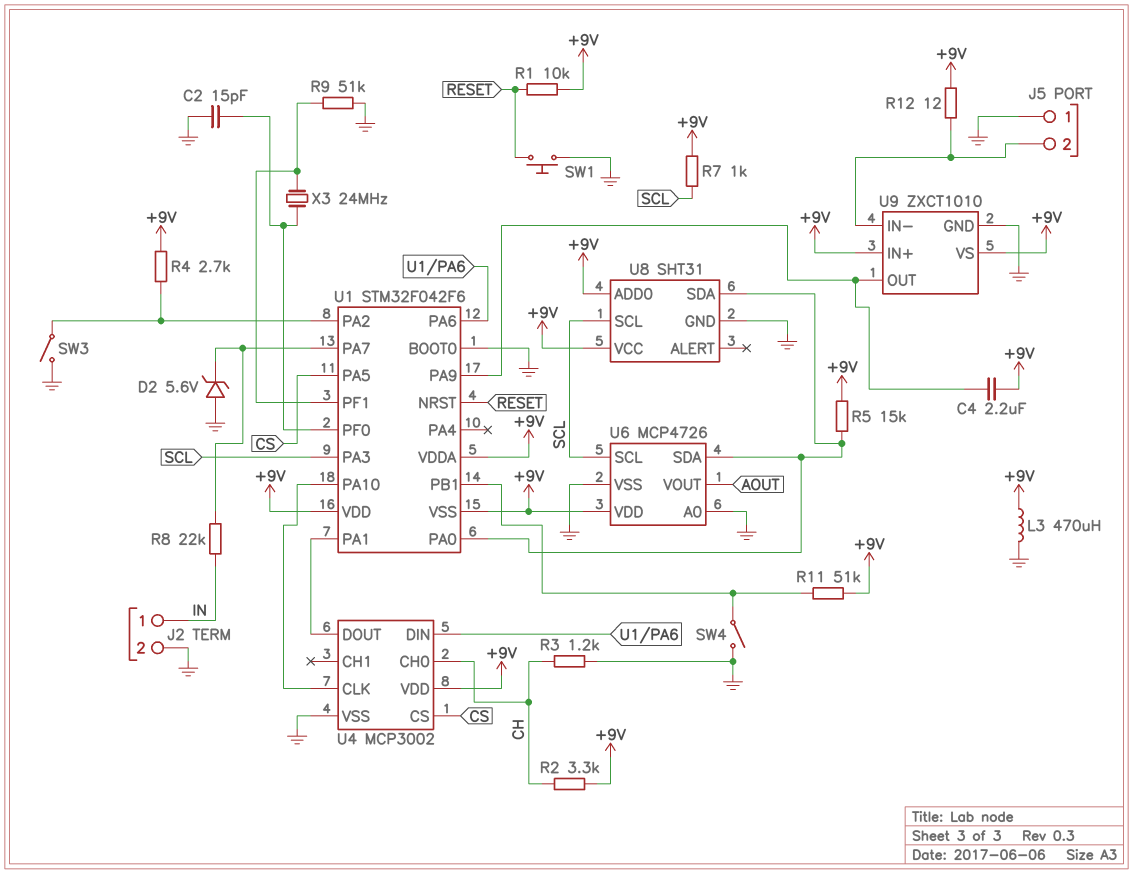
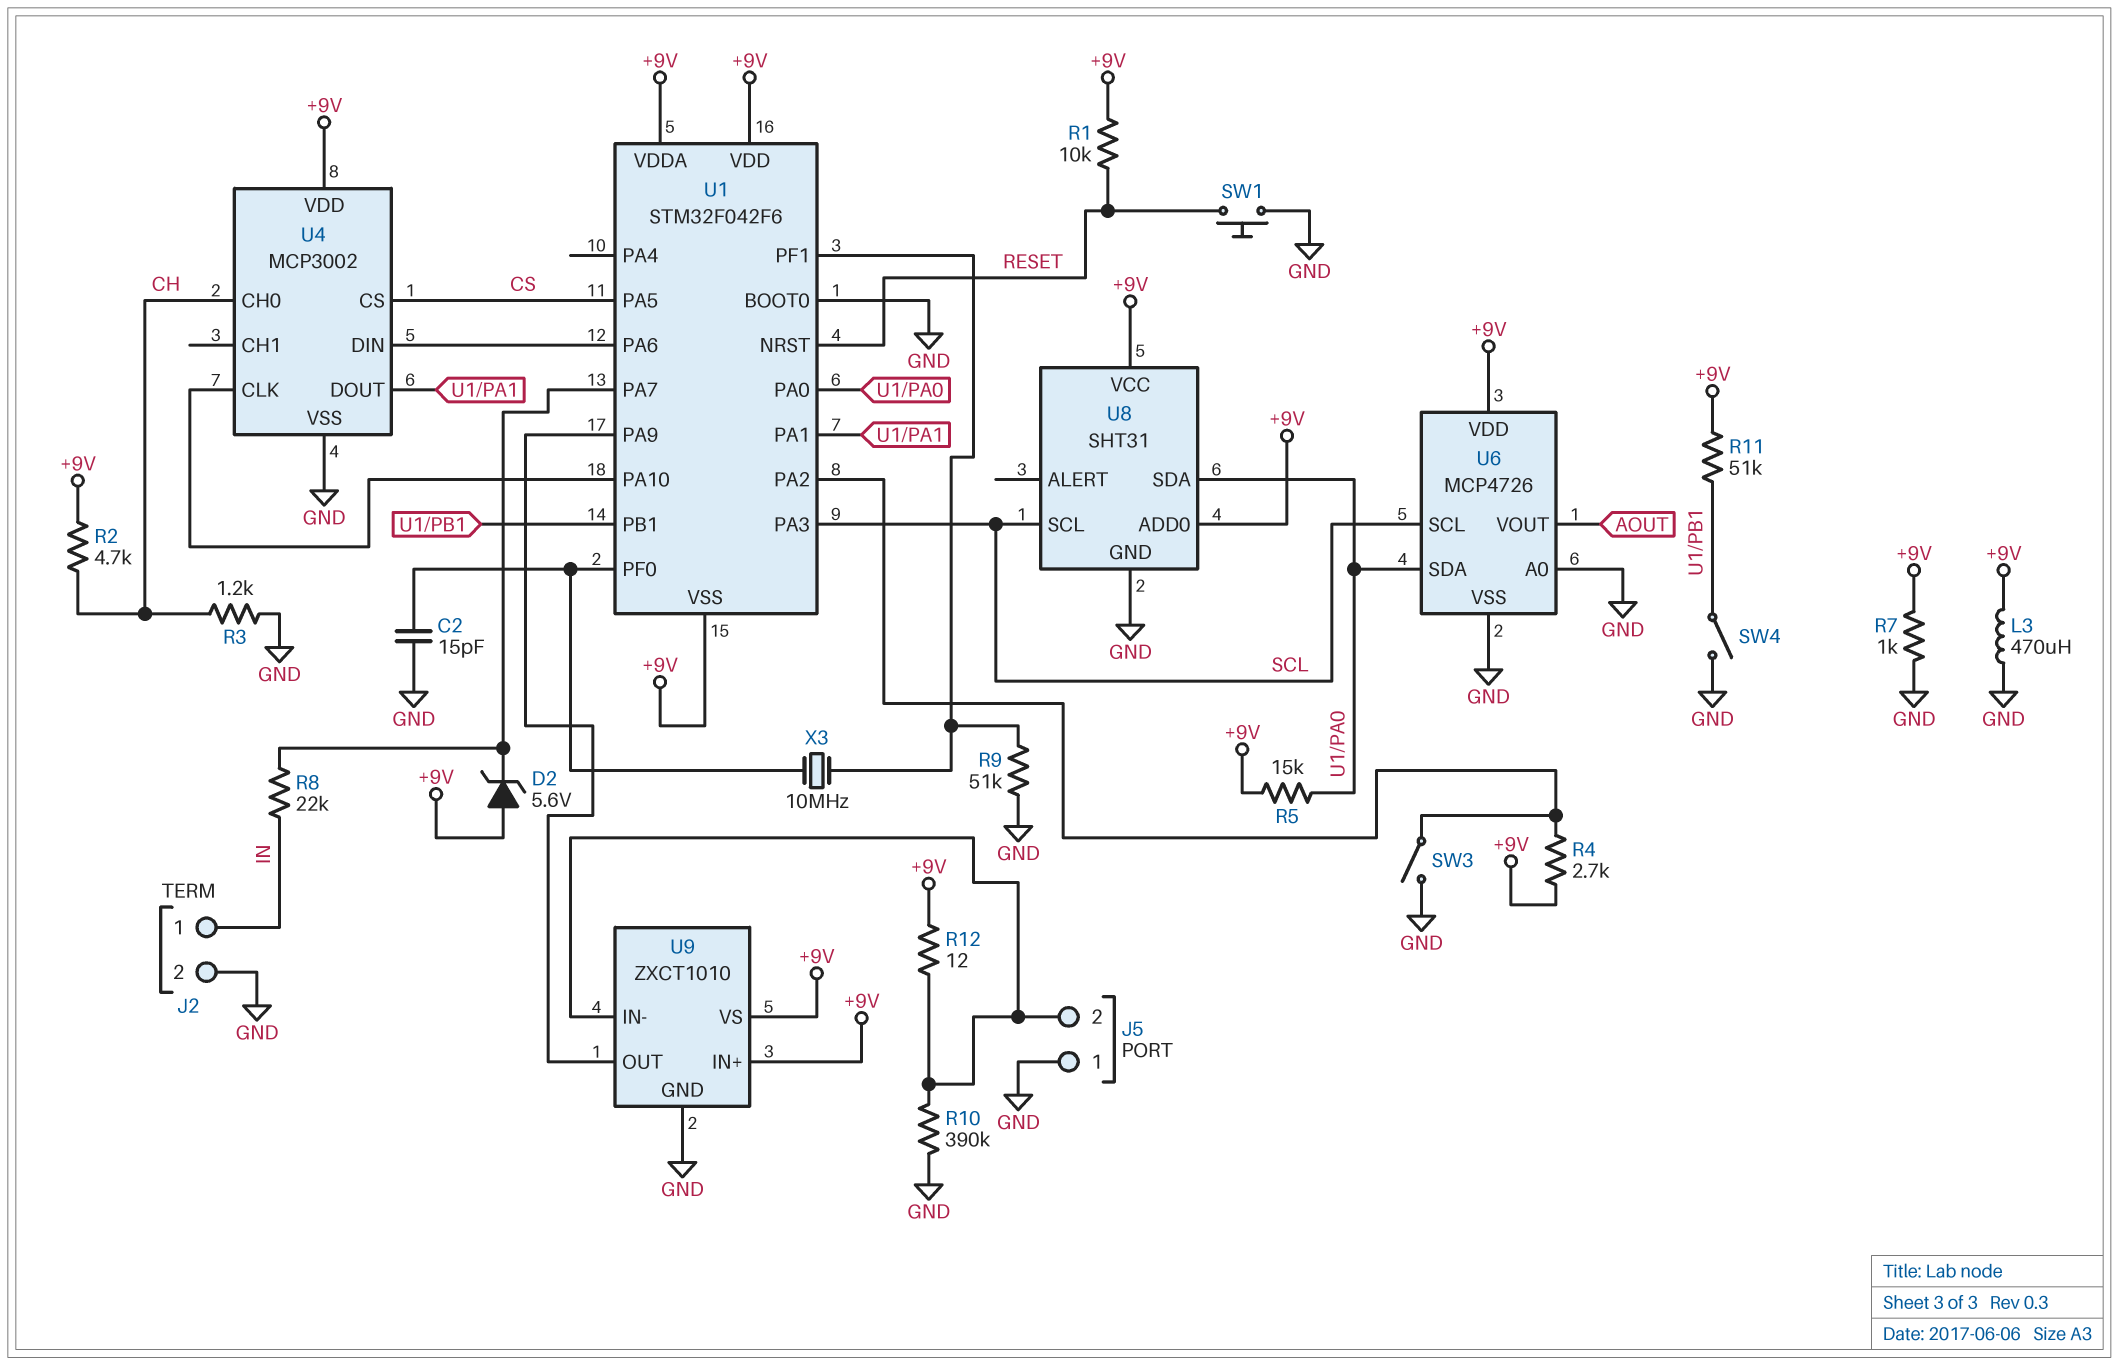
C4: 2.2uF (+9V, U1/PA9) -> none
D2: zener 5.6V (A GND, K U1/PA7) -> zener 5.6V (A +9V, K U1/PA7)
R2: 3.3k (+9V, CH) -> 4.7k (+9V, CH)
R7: 1k (+9V, SCL) -> 1k (+9V, GND)
R10: none -> 390k (GND, J5/2)
X3: 24MHz (U1/PF0, U1/PF1) -> 10MHz (U1/PF0, U1/PF1)

